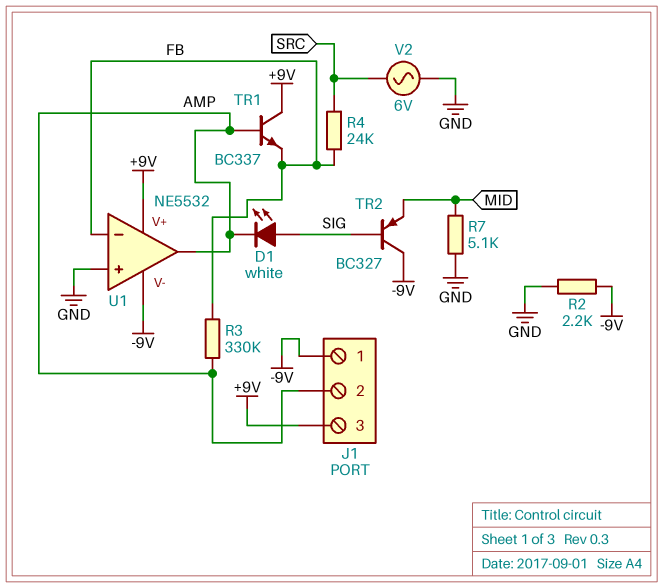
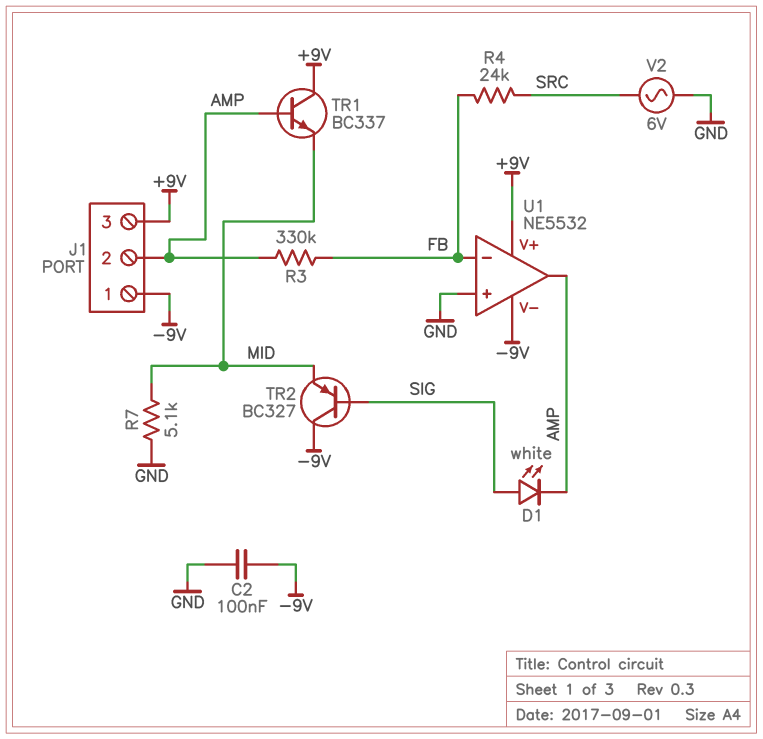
C2: none -> 100nF (-9V, GND)
R2: 2.2k (-9V, GND) -> none
TR1: NPN BC337 (B AMP, C +9V, E FB) -> NPN BC337 (B AMP, C +9V, E MID)

